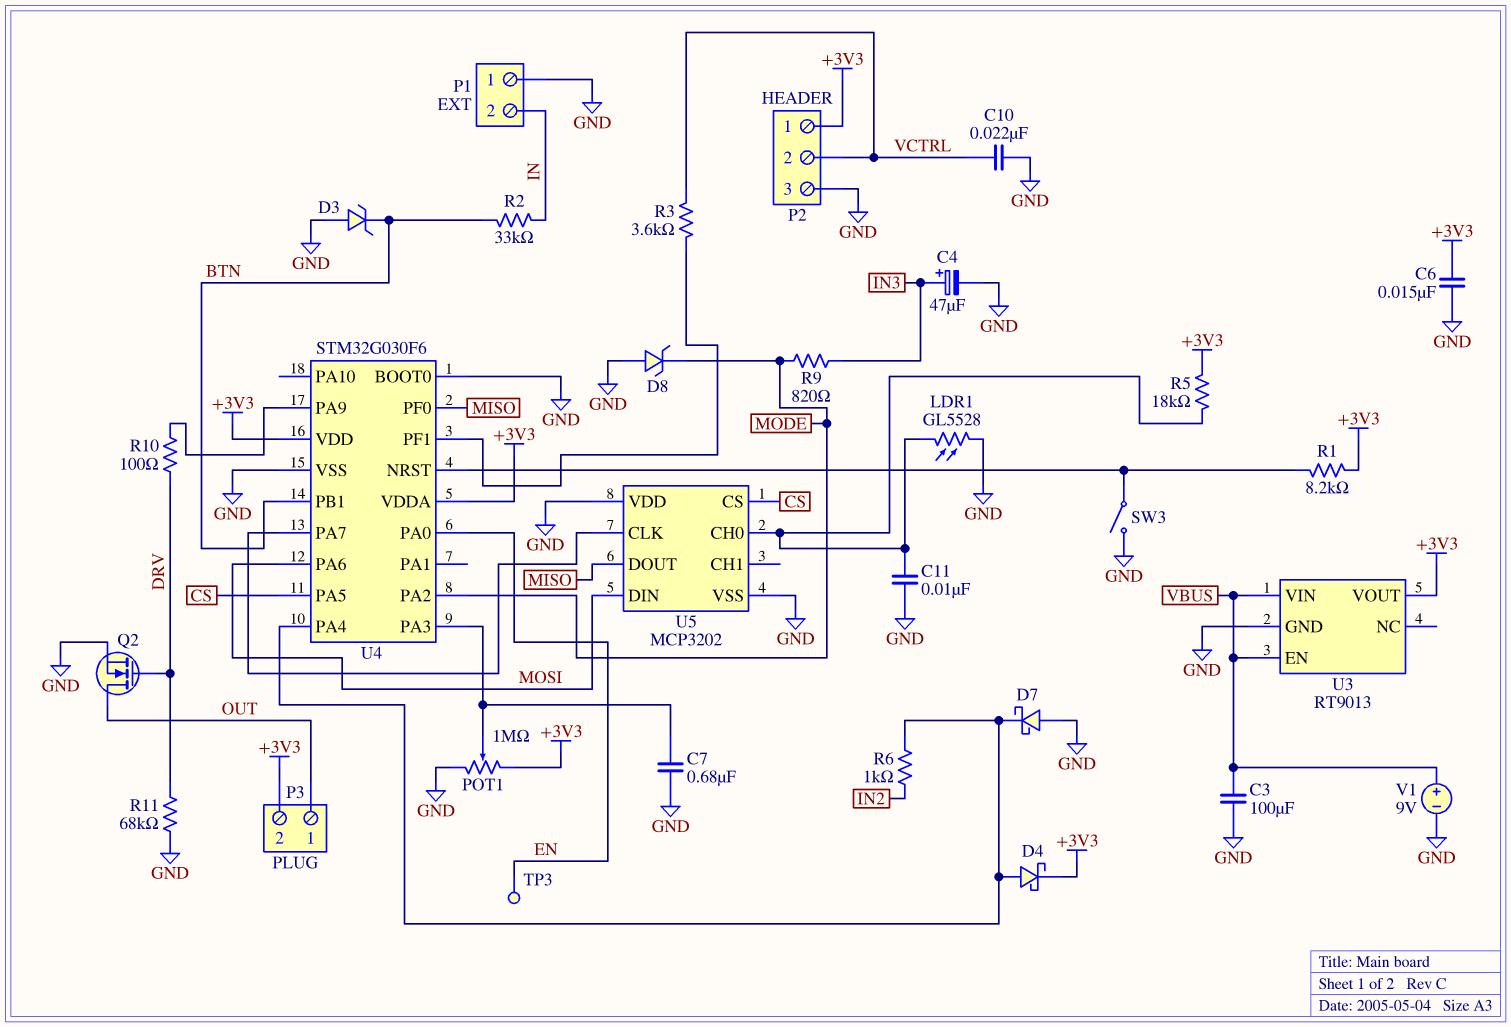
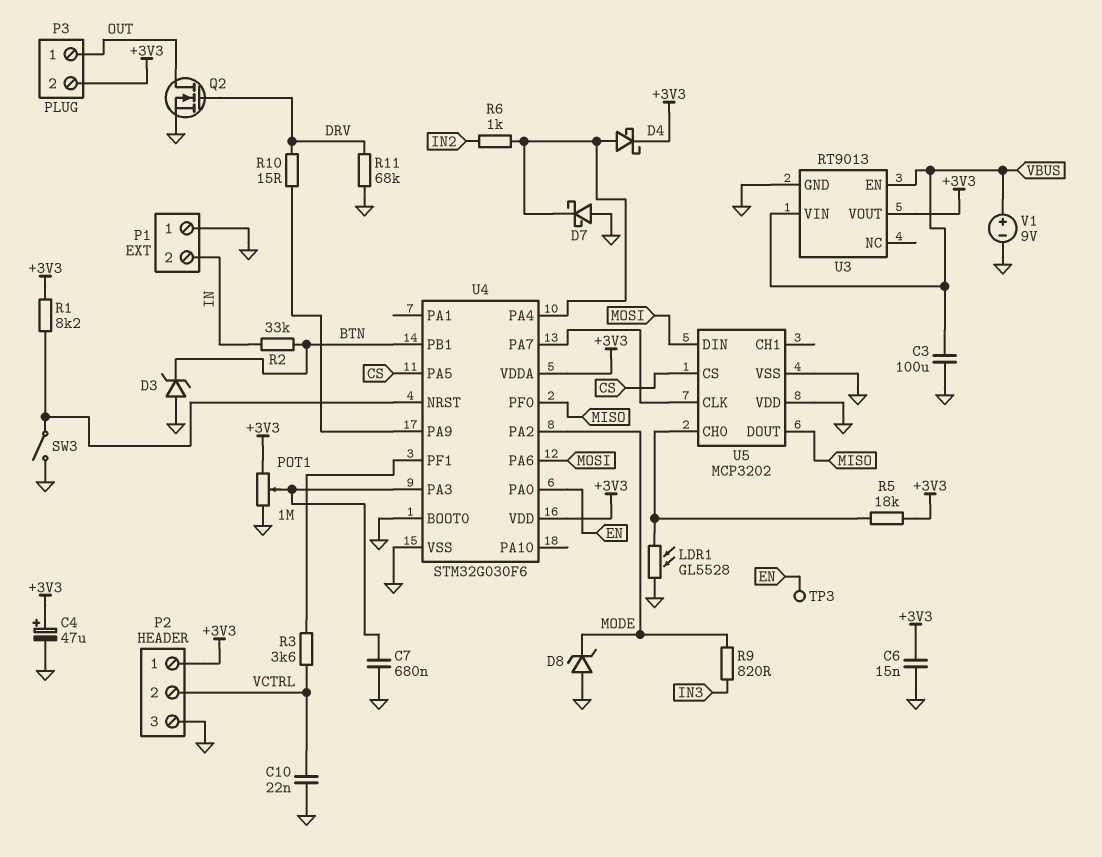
C4: 47uF (plus IN3, minus GND) -> 47uF (plus +3V3, minus GND)
C11: 10nF (GND, U5/CH0) -> none
R10: 100 (DRV, U4/PA9) -> 15 (DRV, U4/PA9)

